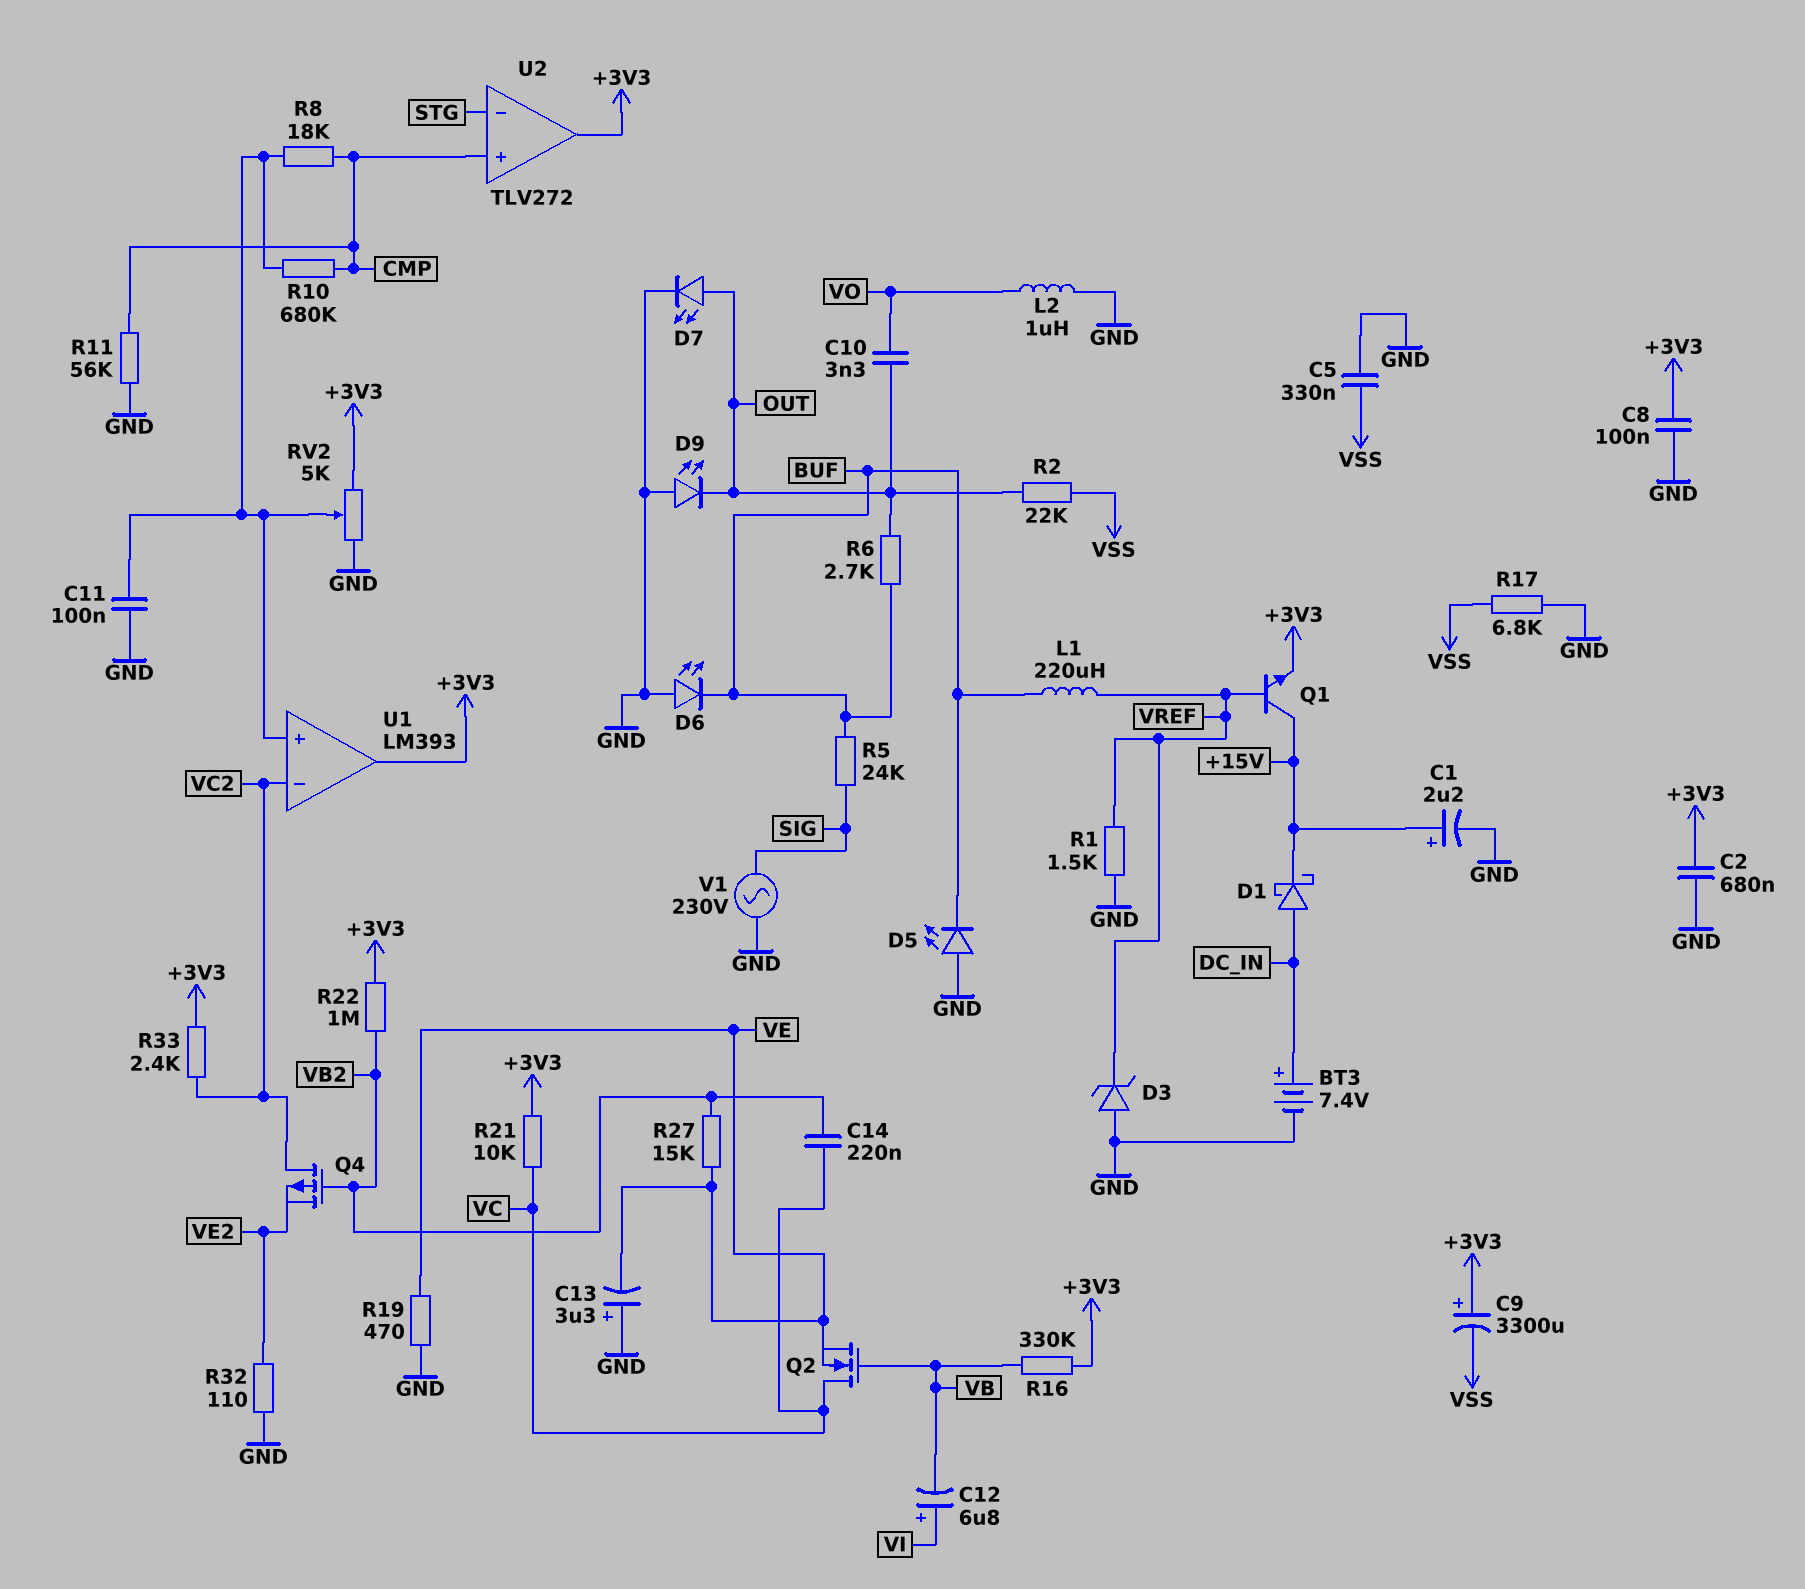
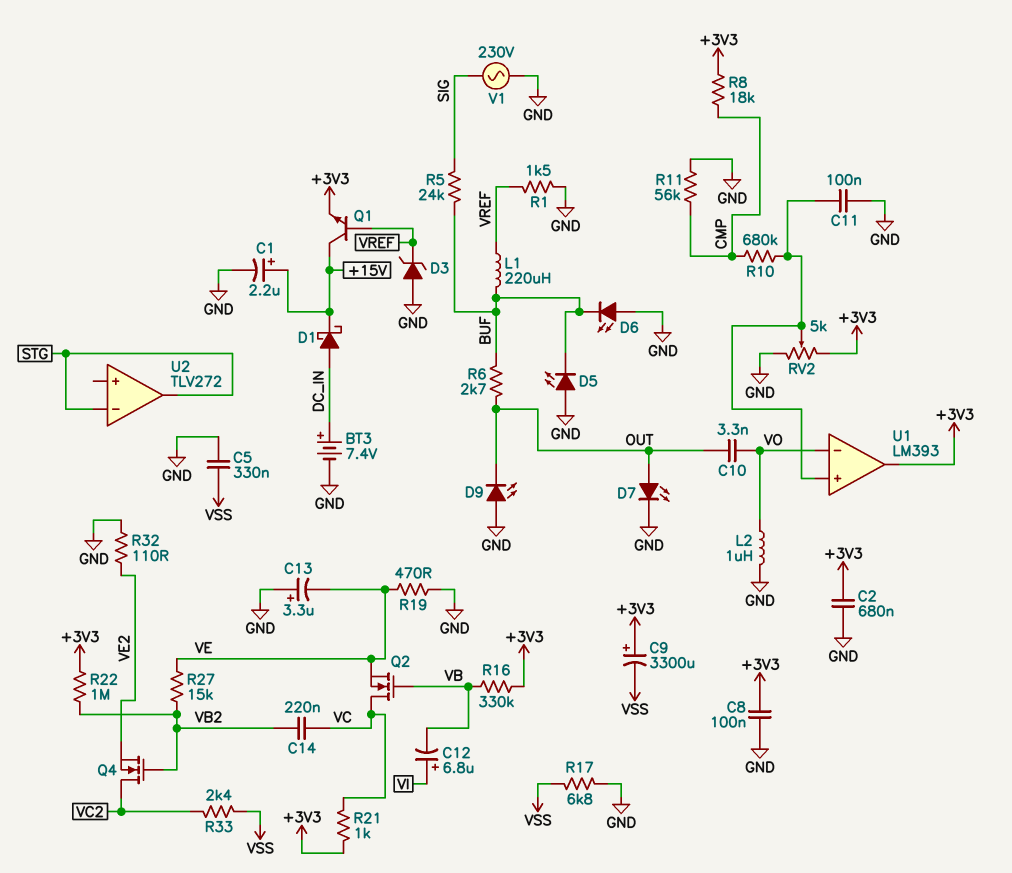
Q4: PMOS (G VB2, D VC2, S VE2) -> NMOS (G VB2, D VC2, S VE2)
R2: 22k (OUT, VSS) -> none
R8: 18k (CMP, U1/in+) -> 18k (+3V3, CMP)
R21: 10k (+3V3, VC) -> 1k (+3V3, VC)
R33: 2.4k (+3V3, VC2) -> 2.4k (VC2, VSS)
U1 pin in-: VC2 -> VO
U2 pin in+: CMP -> none
U2 pin out: +3V3 -> STG

